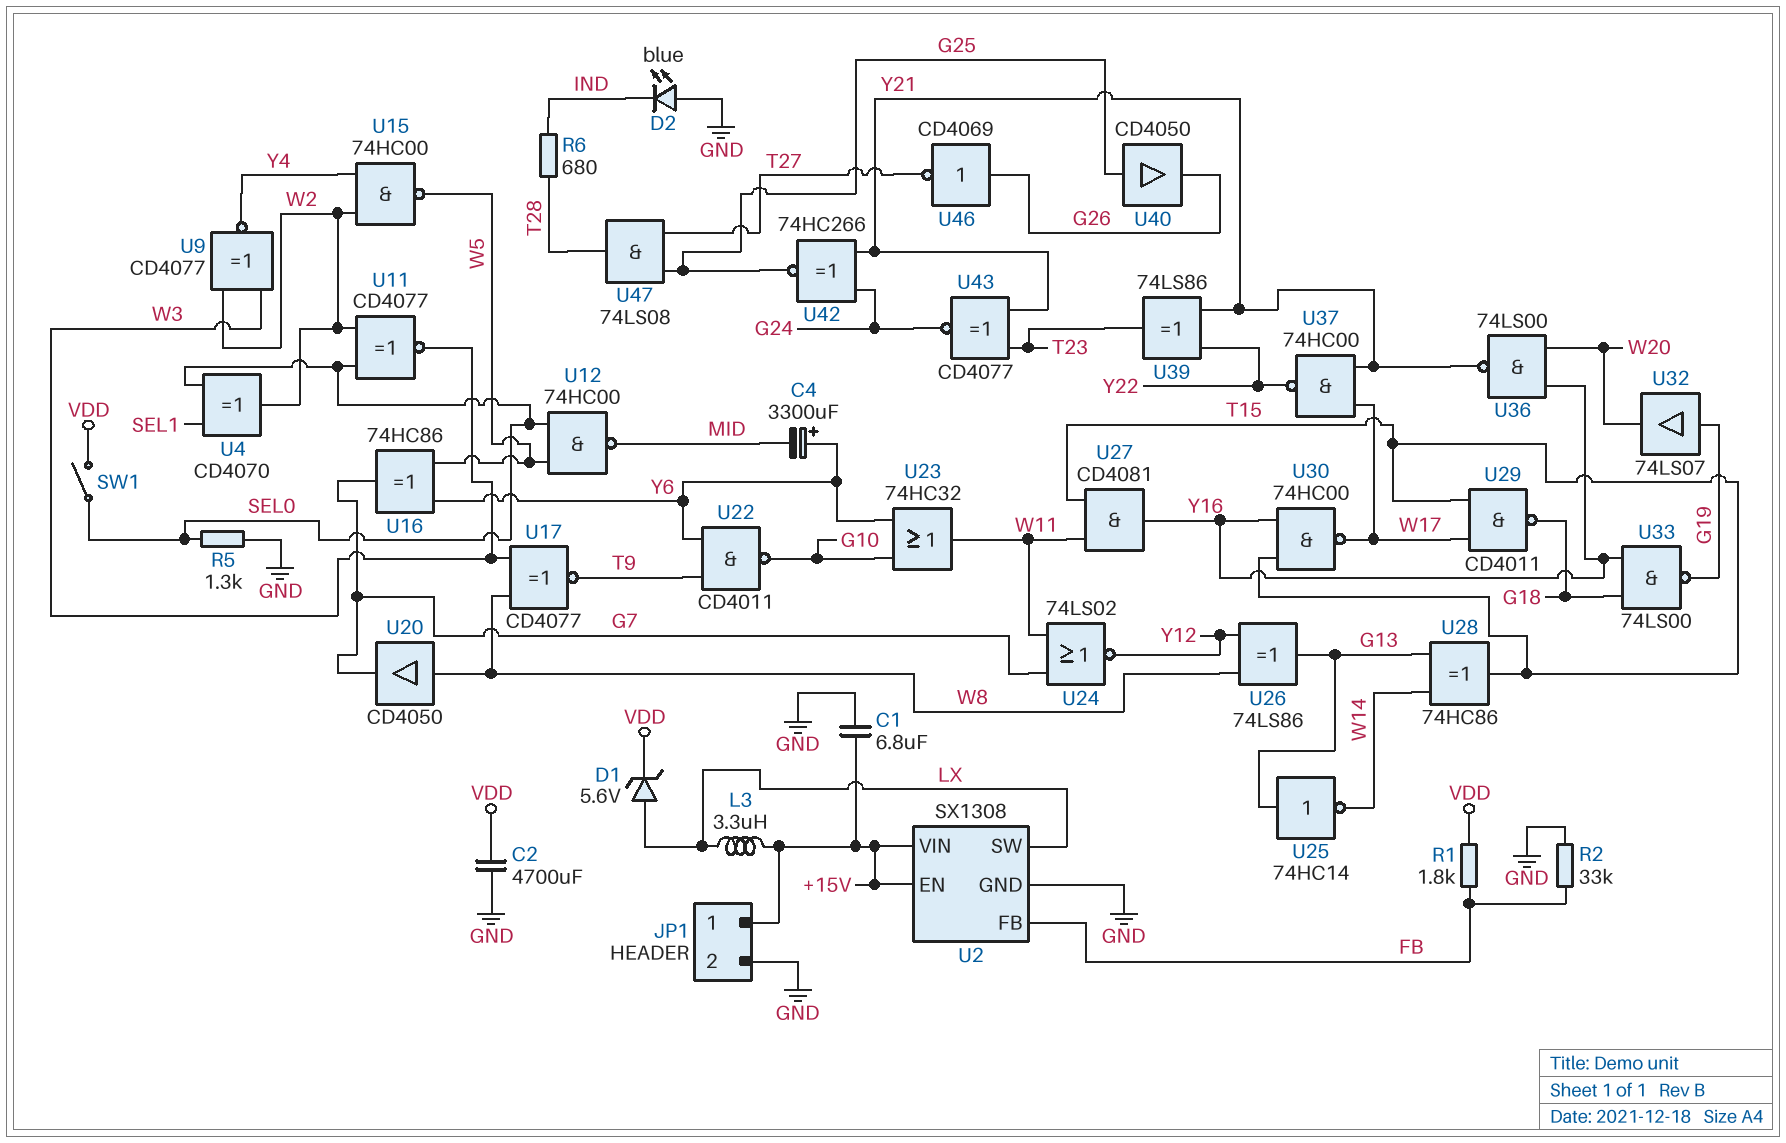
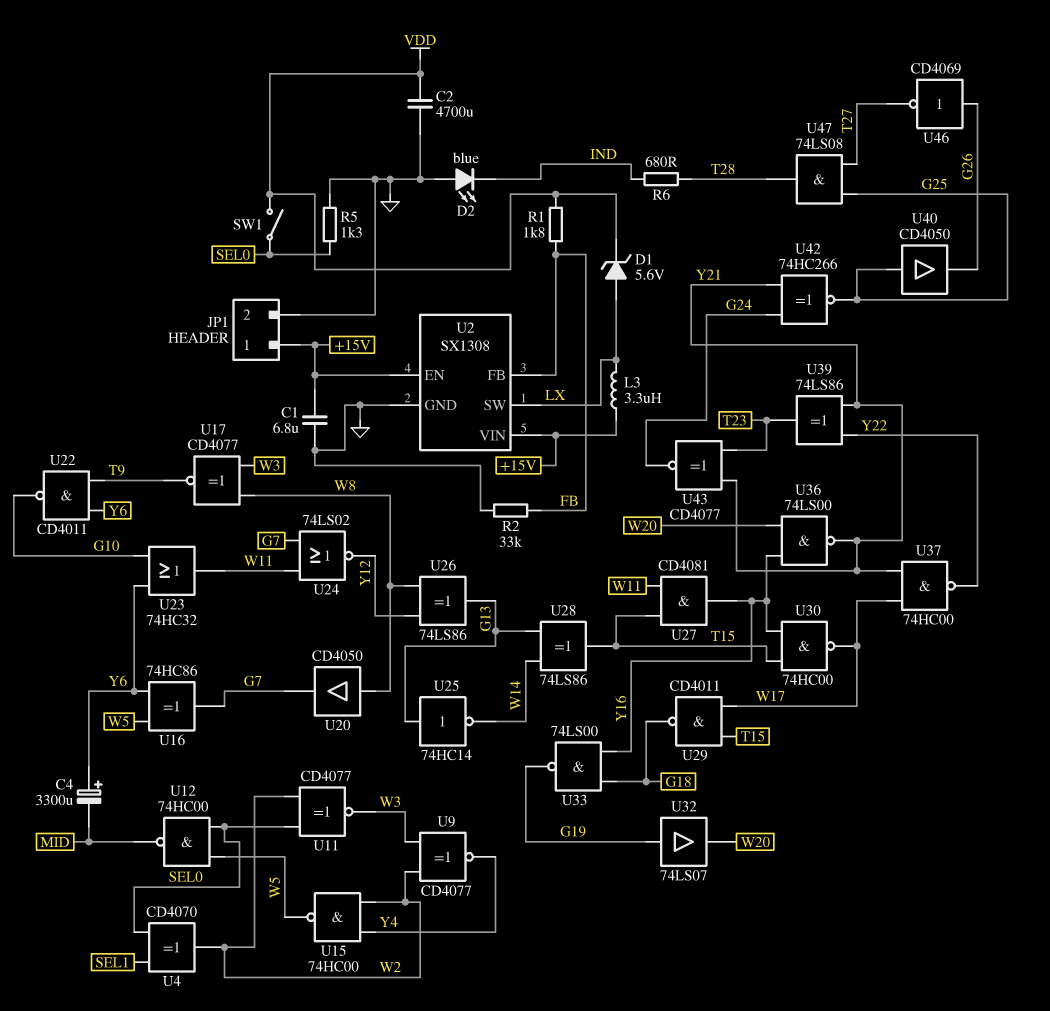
U28: XOR 74HC86 (in G13, in W14, out T15) -> XOR 74LS86 (in G13, in W14, out T15)

